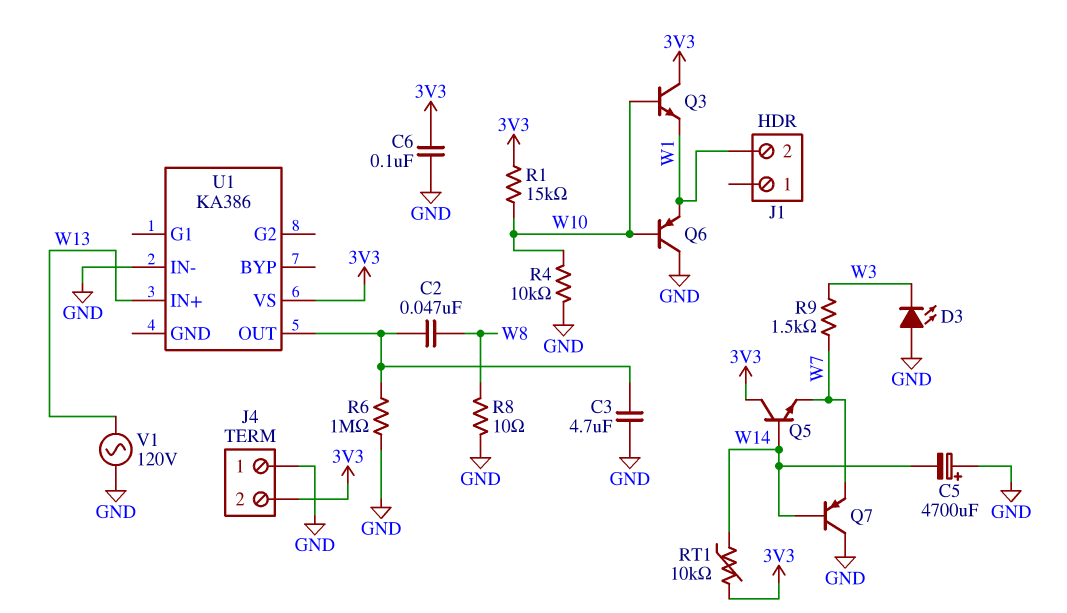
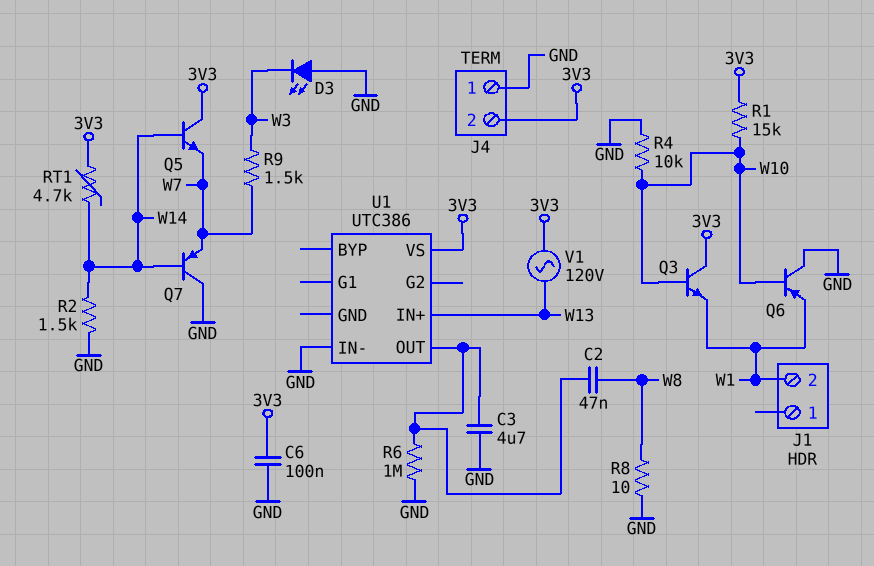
C5: 4700uF (plus GND, minus W14) -> none
R2: none -> 1.5k (GND, W14)
RT1: 10k (3V3, W14) -> 4.7k (3V3, W14)
U1: KA386 -> UTC386
V1: AC 120V (GND, W13) -> AC 120V (3V3, W13)

